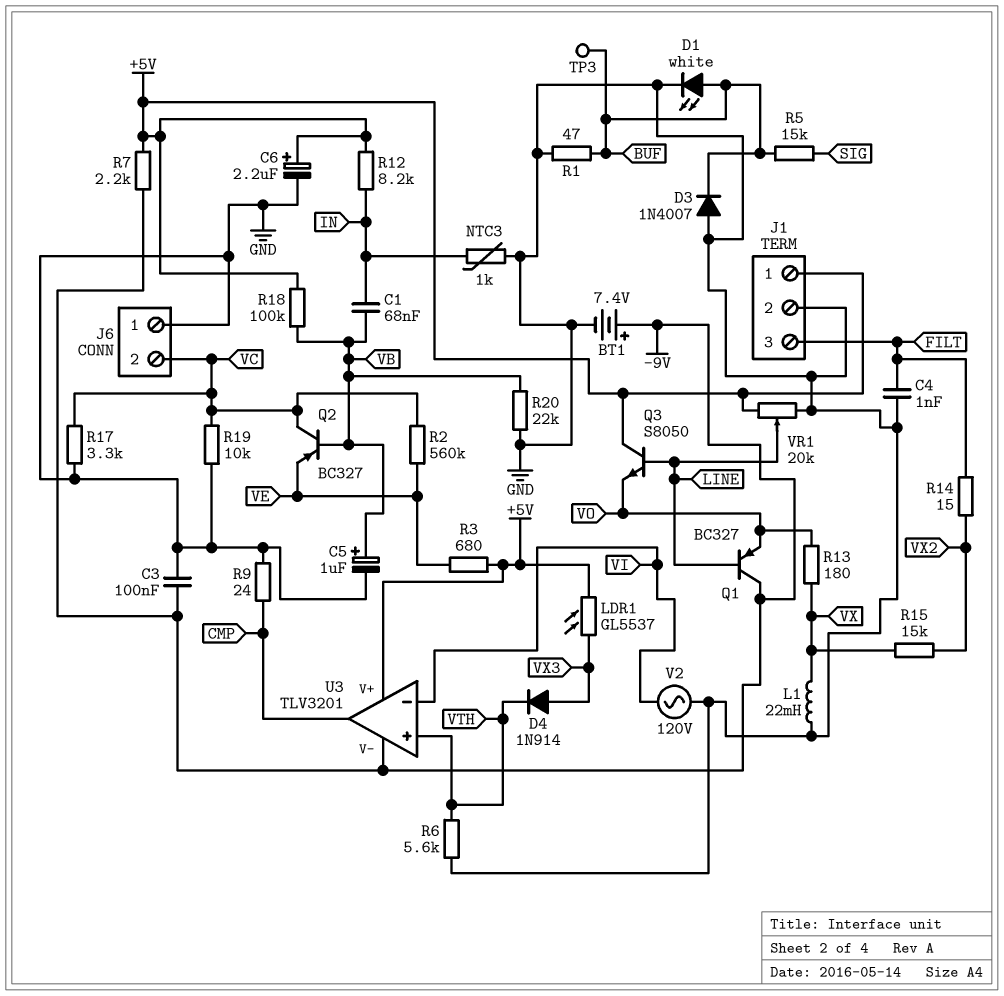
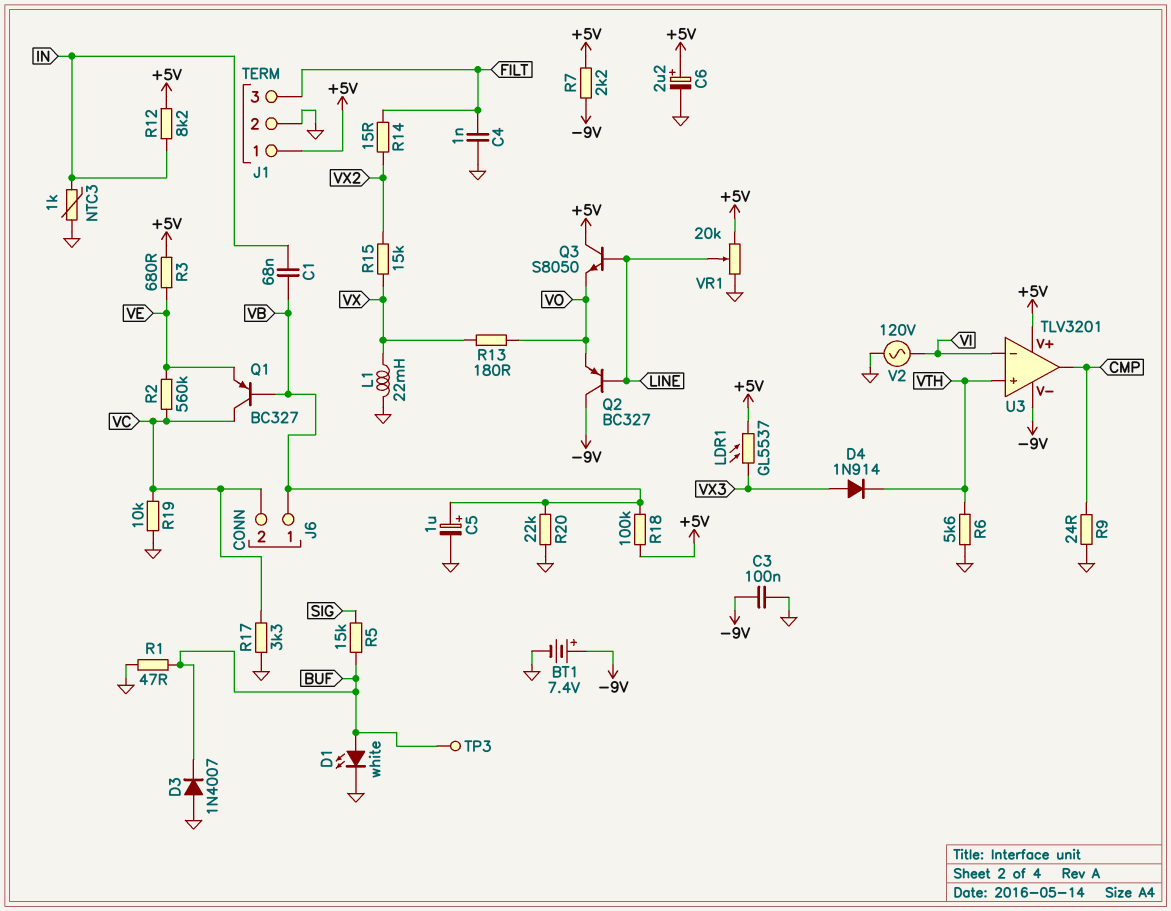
J6 pin 1: GND -> VB
Q1: PNP BC327 (B LINE, C -9V, E VO) -> PNP BC327 (B VB, C VC, E VE)
Q2: PNP BC327 (B VB, C VC, E VE) -> PNP BC327 (B LINE, C -9V, E VO)

